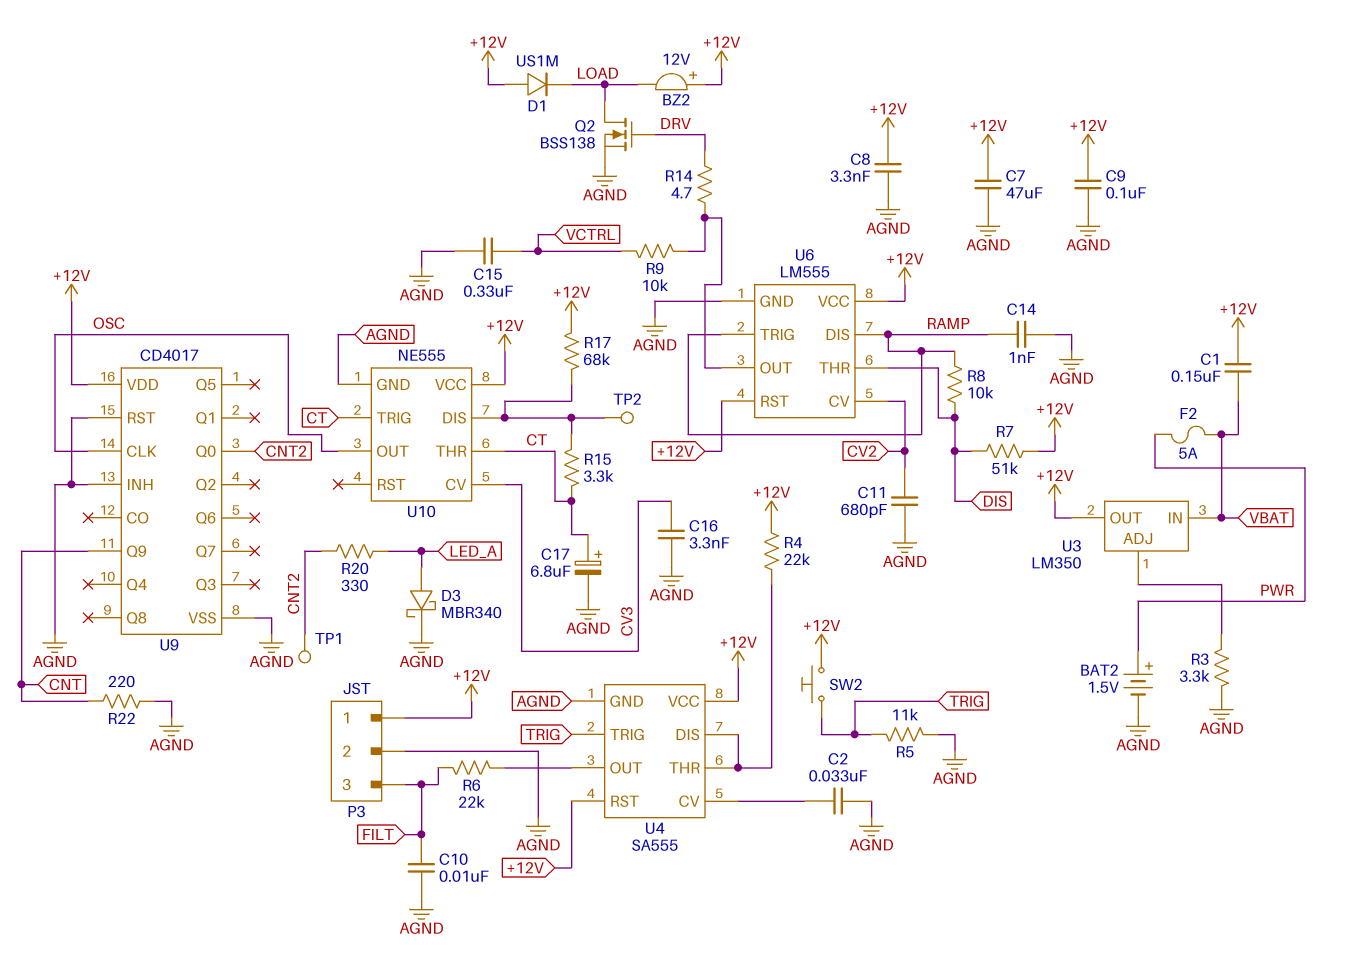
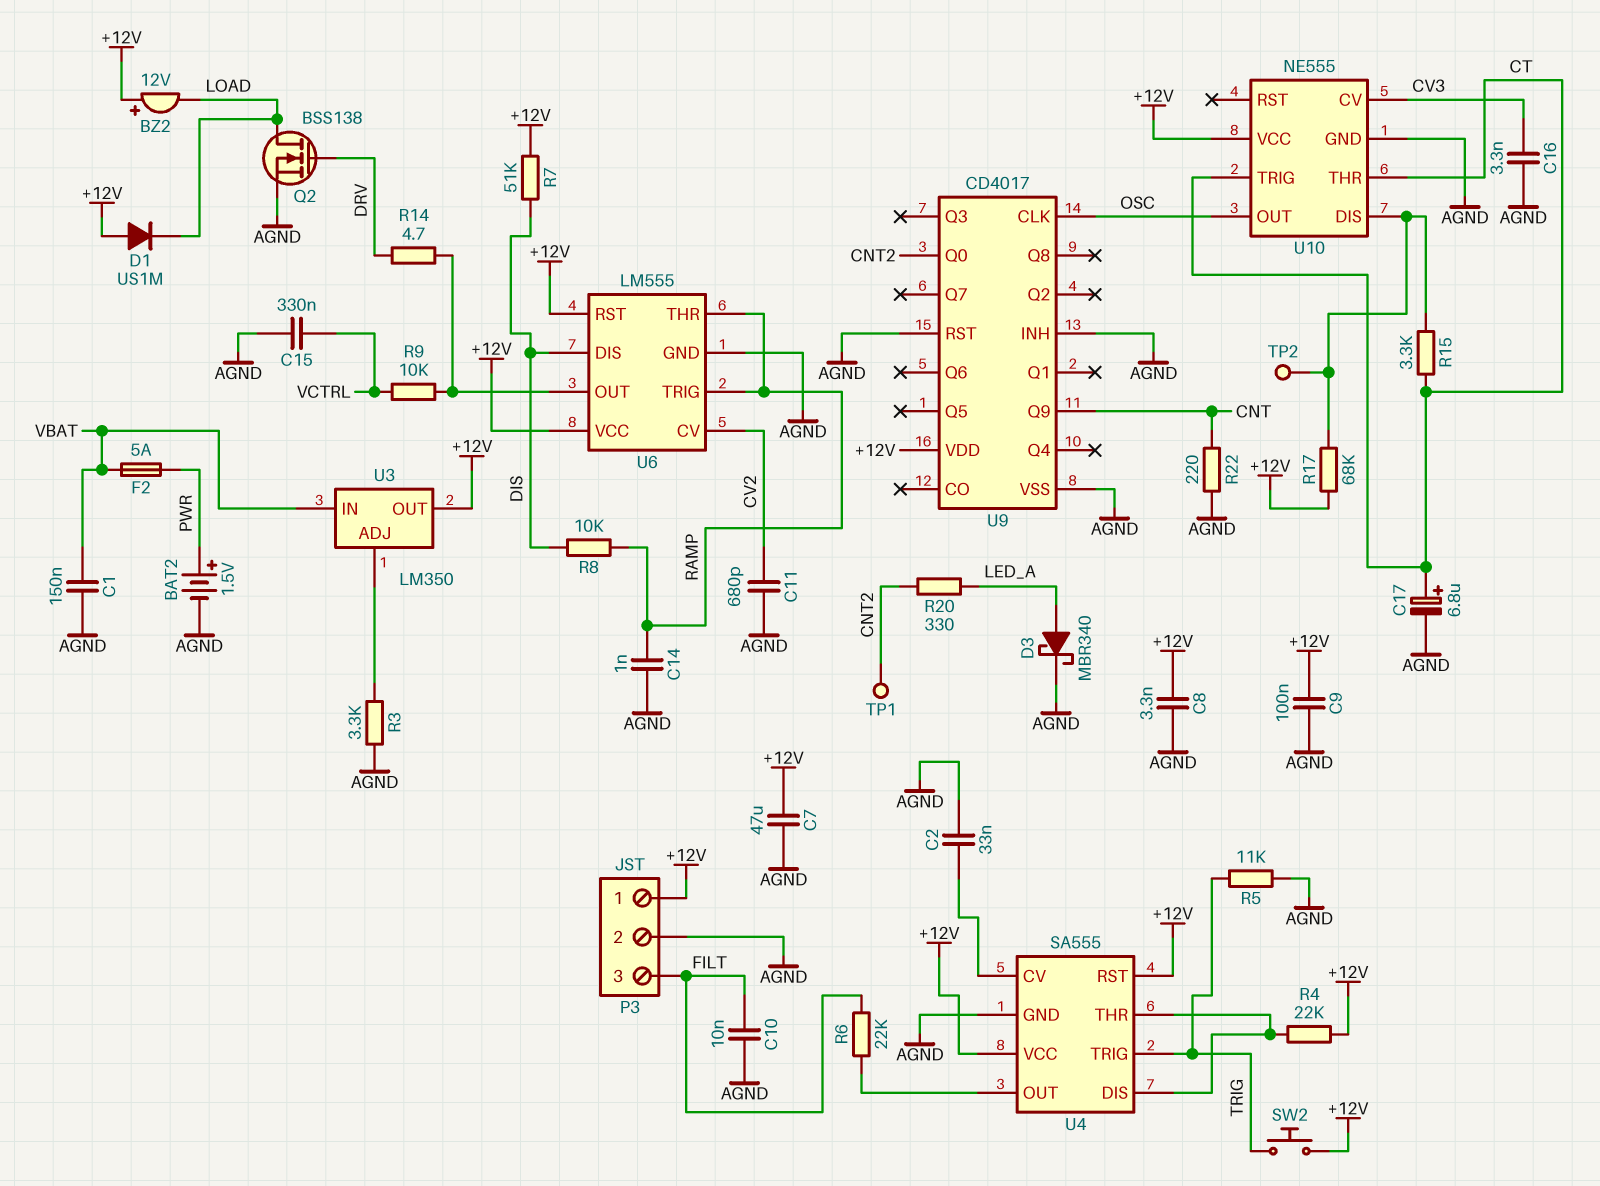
C1: 150nF (+12V, VBAT) -> 150nF (AGND, VBAT)
U6 pin DIS: RAMP -> DIS
U6 pin THR: DIS -> RAMP

